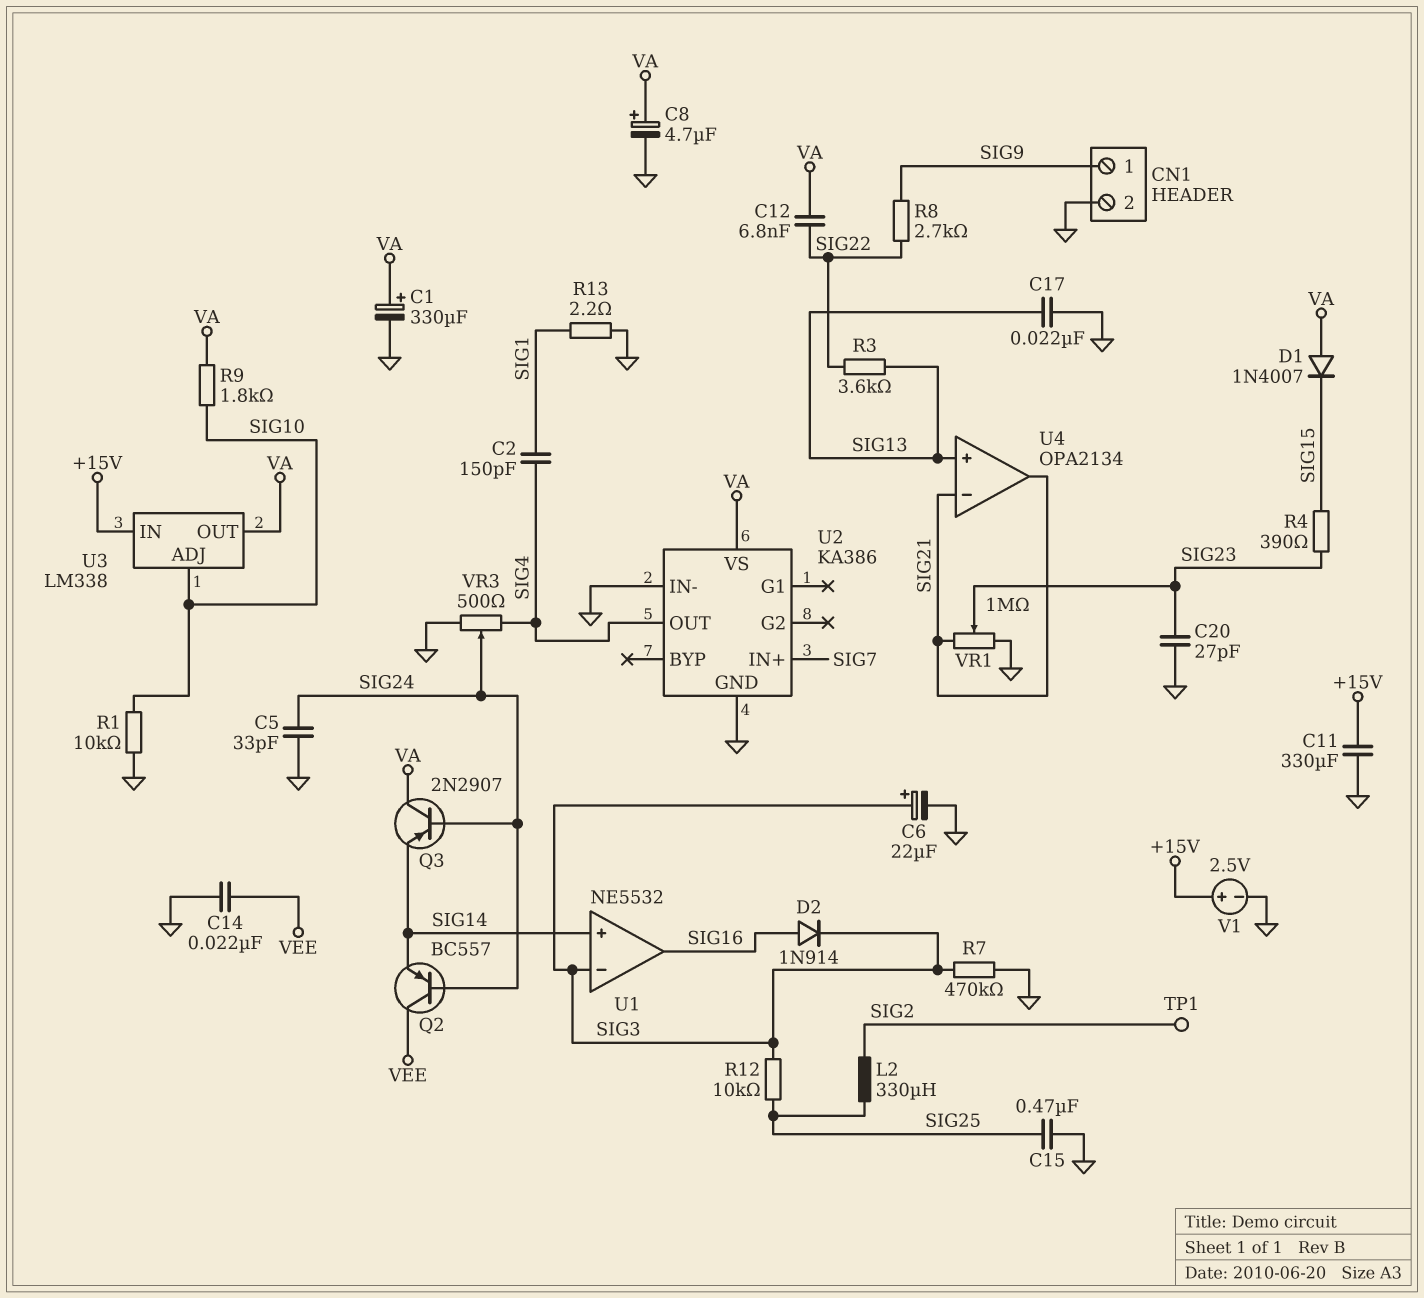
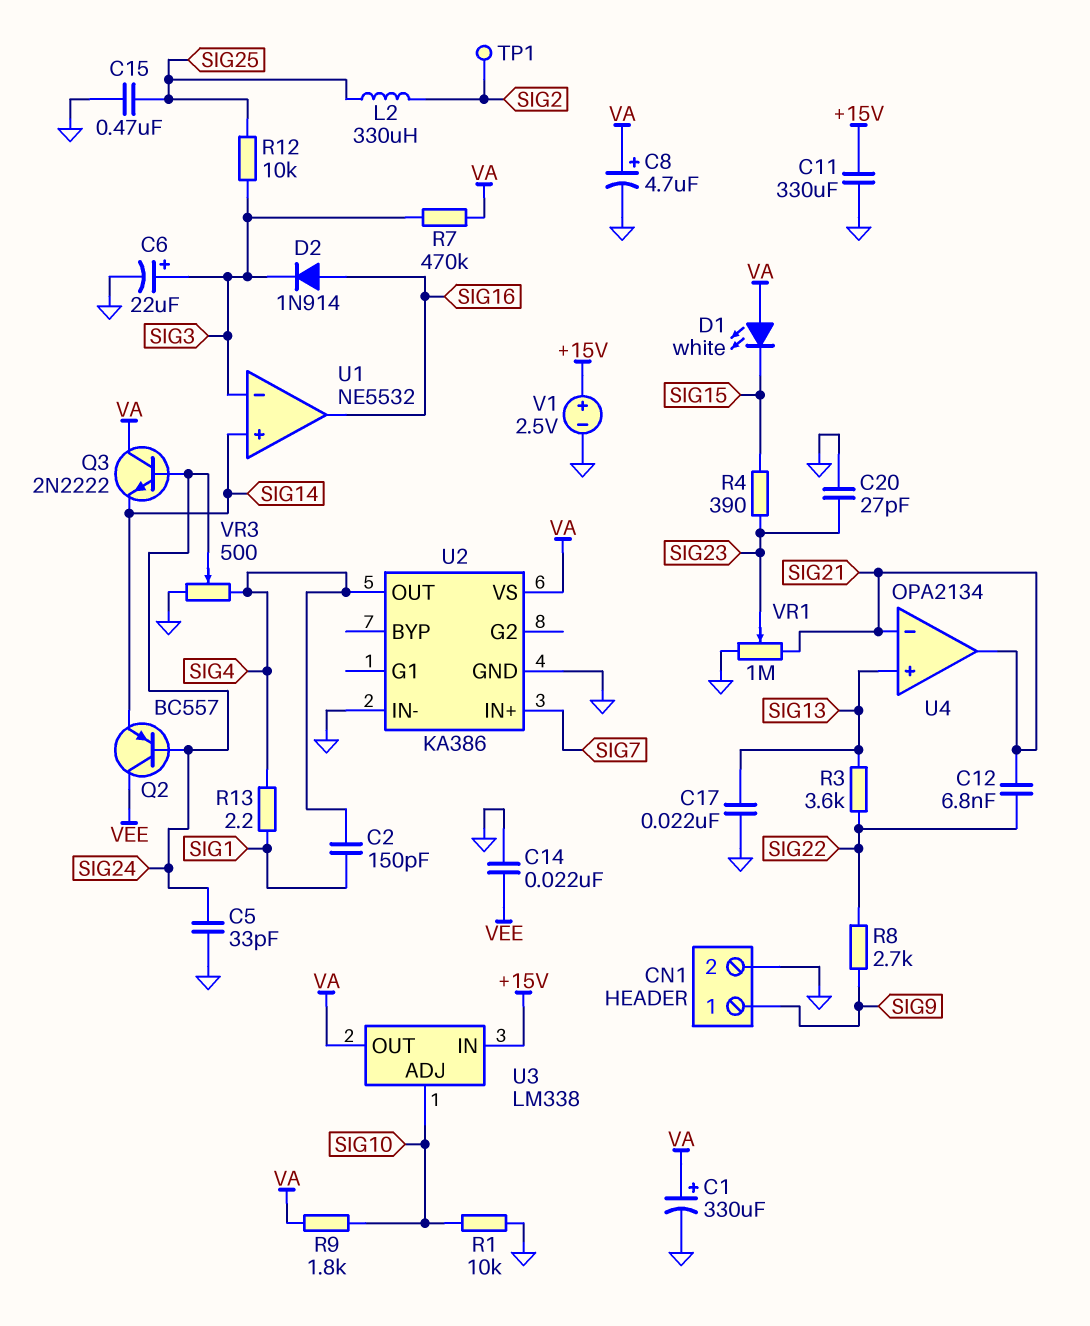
C12: 6.8nF (SIG22, VA) -> 6.8nF (SIG21, SIG22)
D1: diode 1N4007 (A VA, K SIG15) -> LED white (A VA, K SIG15)
Q3: PNP 2N2907 (B SIG24, C VA, E SIG14) -> NPN 2N2222 (B SIG24, C VA, E SIG14)
R7: 470k (GND, SIG3) -> 470k (SIG3, VA)
R13: 2.2 (GND, SIG1) -> 2.2 (SIG1, SIG4)

